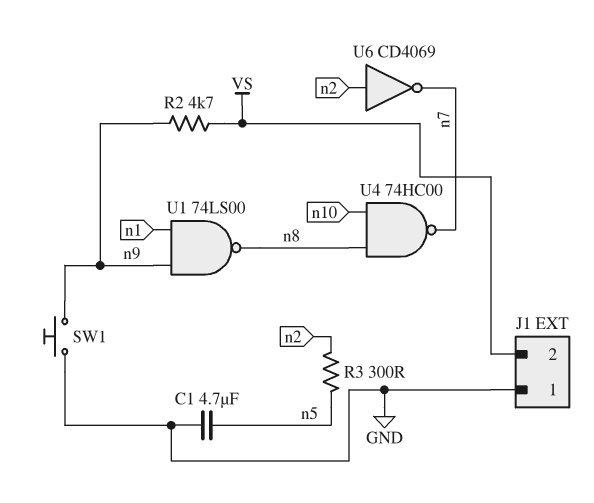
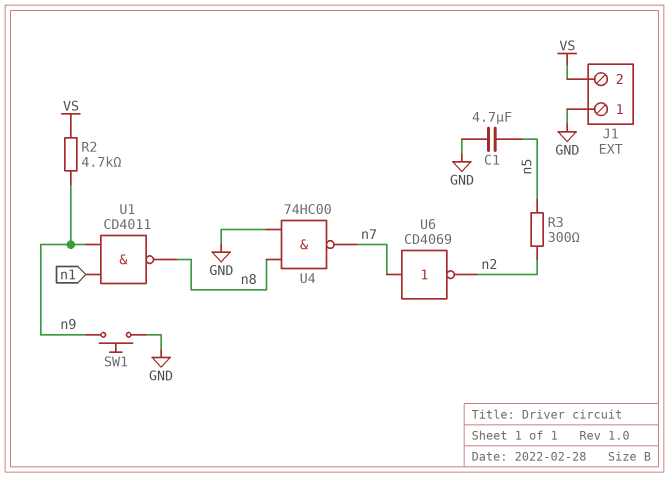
U1: NAND 74LS00 (in n1, in n9, out n8) -> NAND CD4011 (in n1, in n9, out n8)
U4: NAND 74HC00 (in n8, in n10, out n7) -> NAND 74HC00 (in GND, in n8, out n7)
U6: NOT CD4069 (in n2, out n7) -> NOT CD4069 (in n7, out n2)

